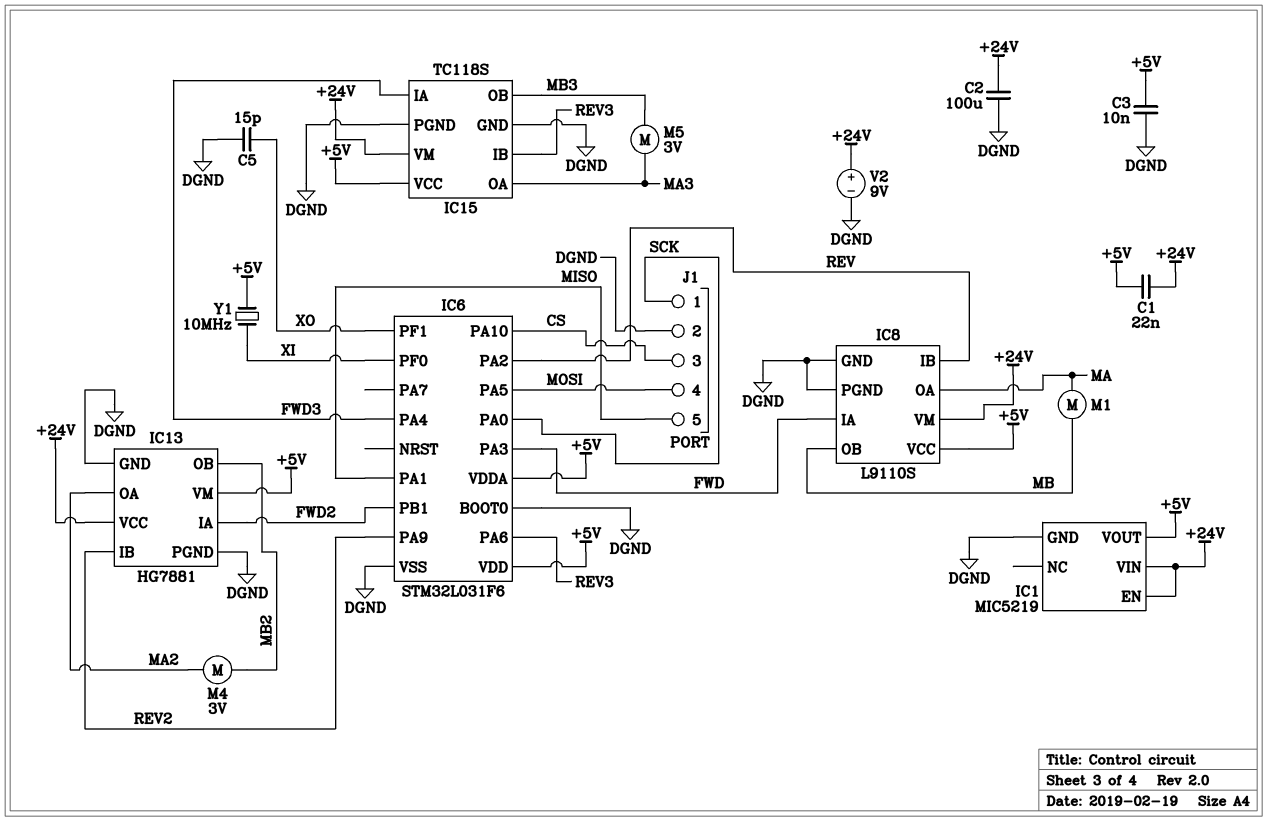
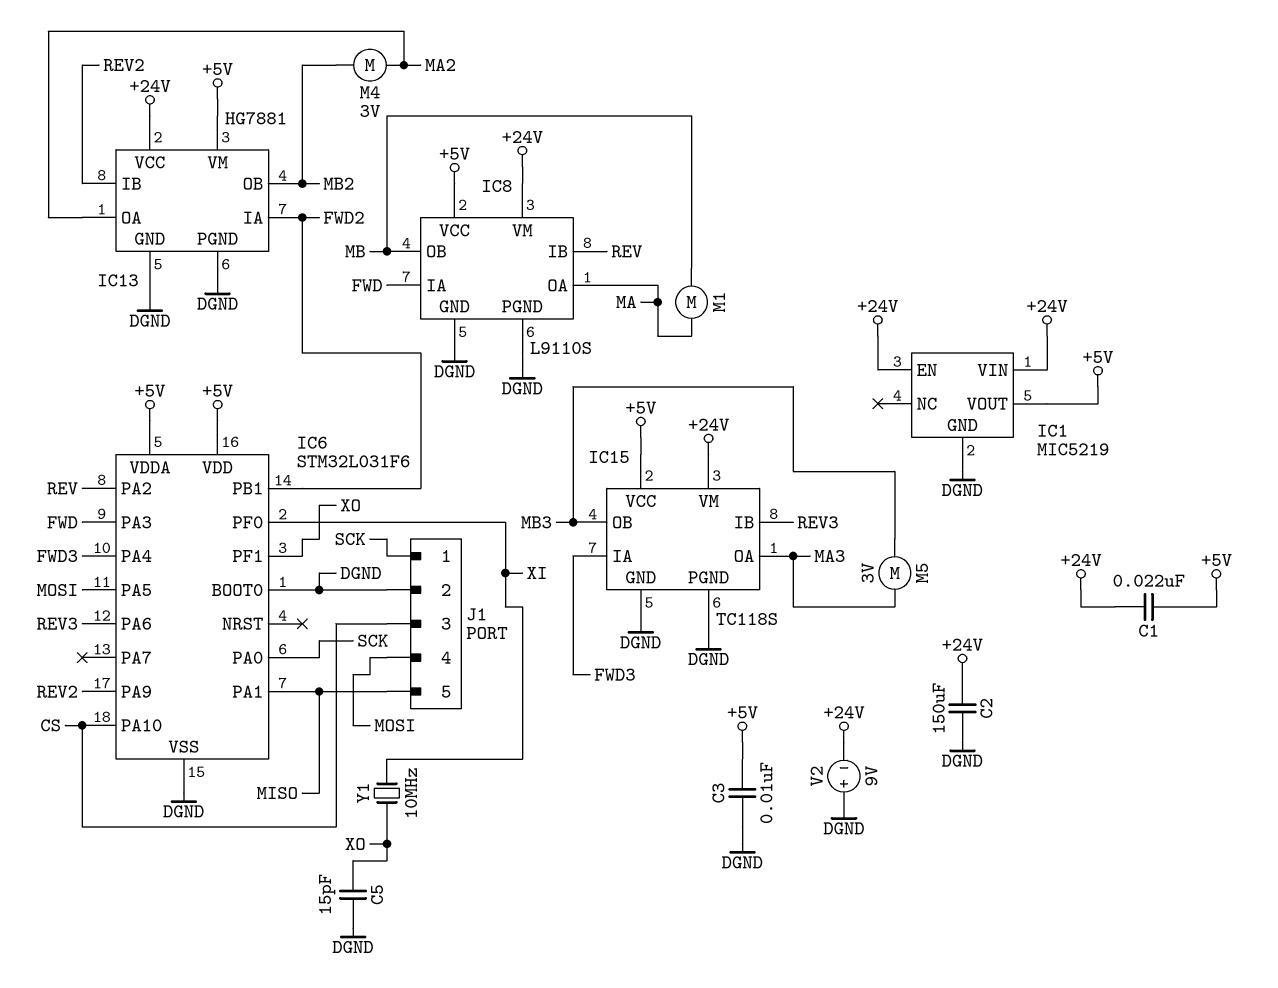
C2: 100uF (+24V, DGND) -> 150uF (+24V, DGND)
V2: 9V (plus +24V, minus DGND) -> 9V (plus DGND, minus +24V)
Y1: 10MHz (+5V, XI) -> 10MHz (XI, XO)

